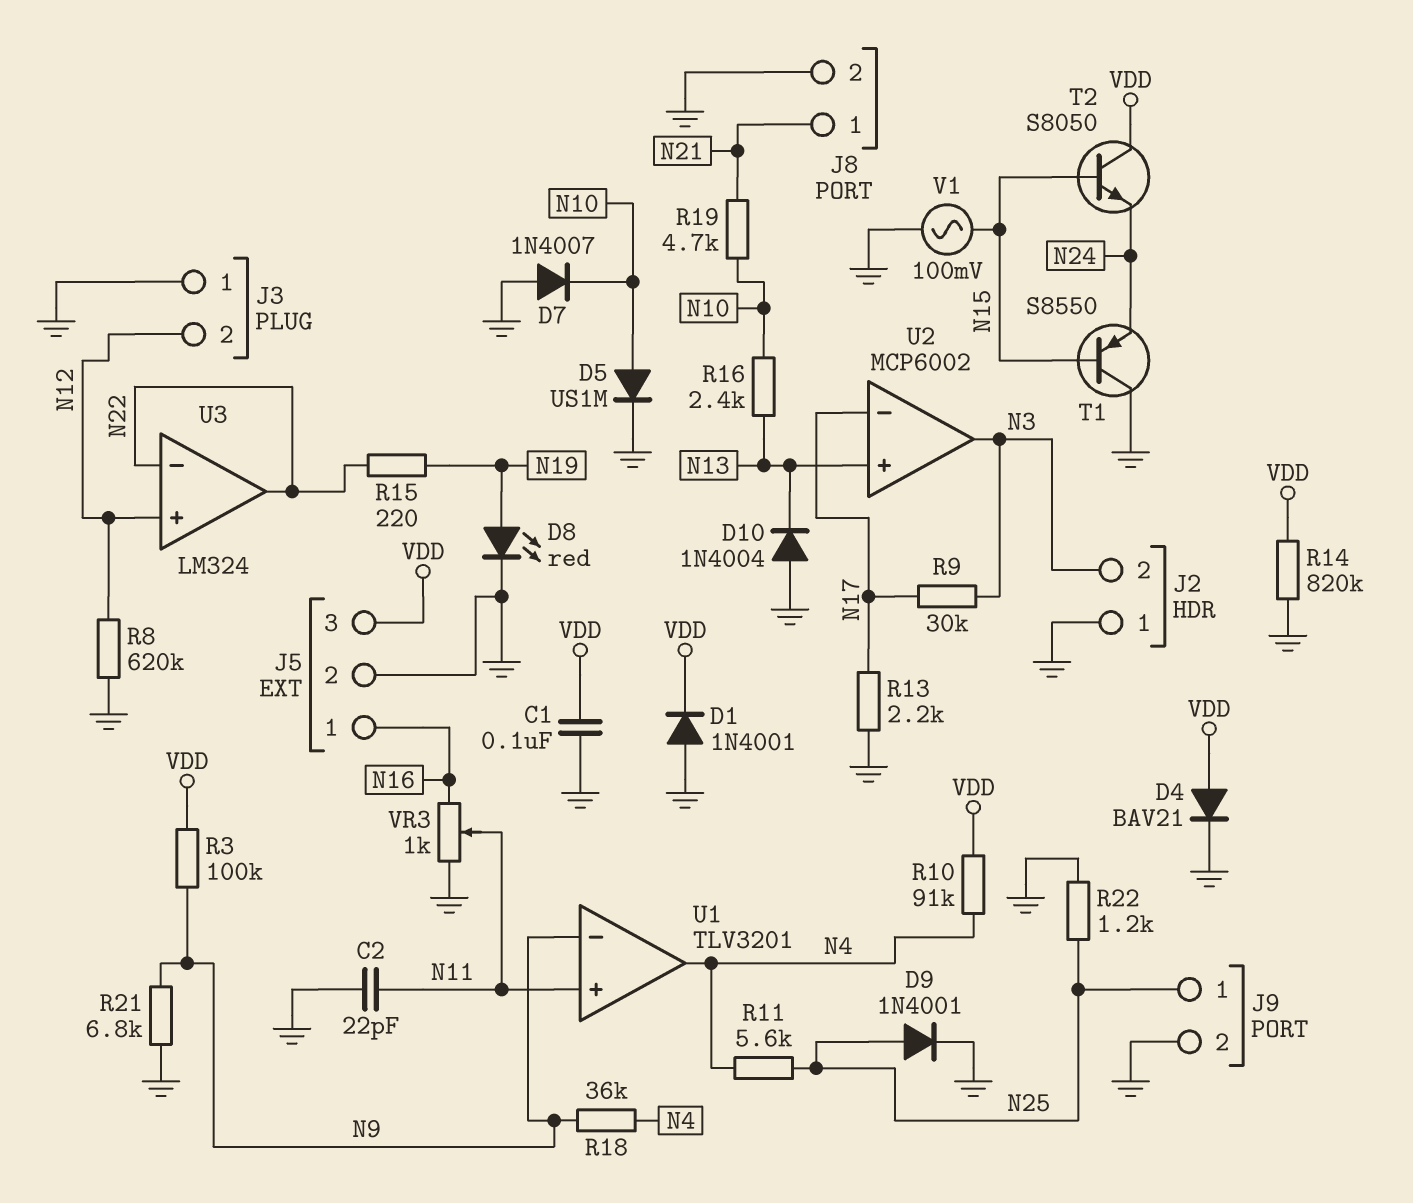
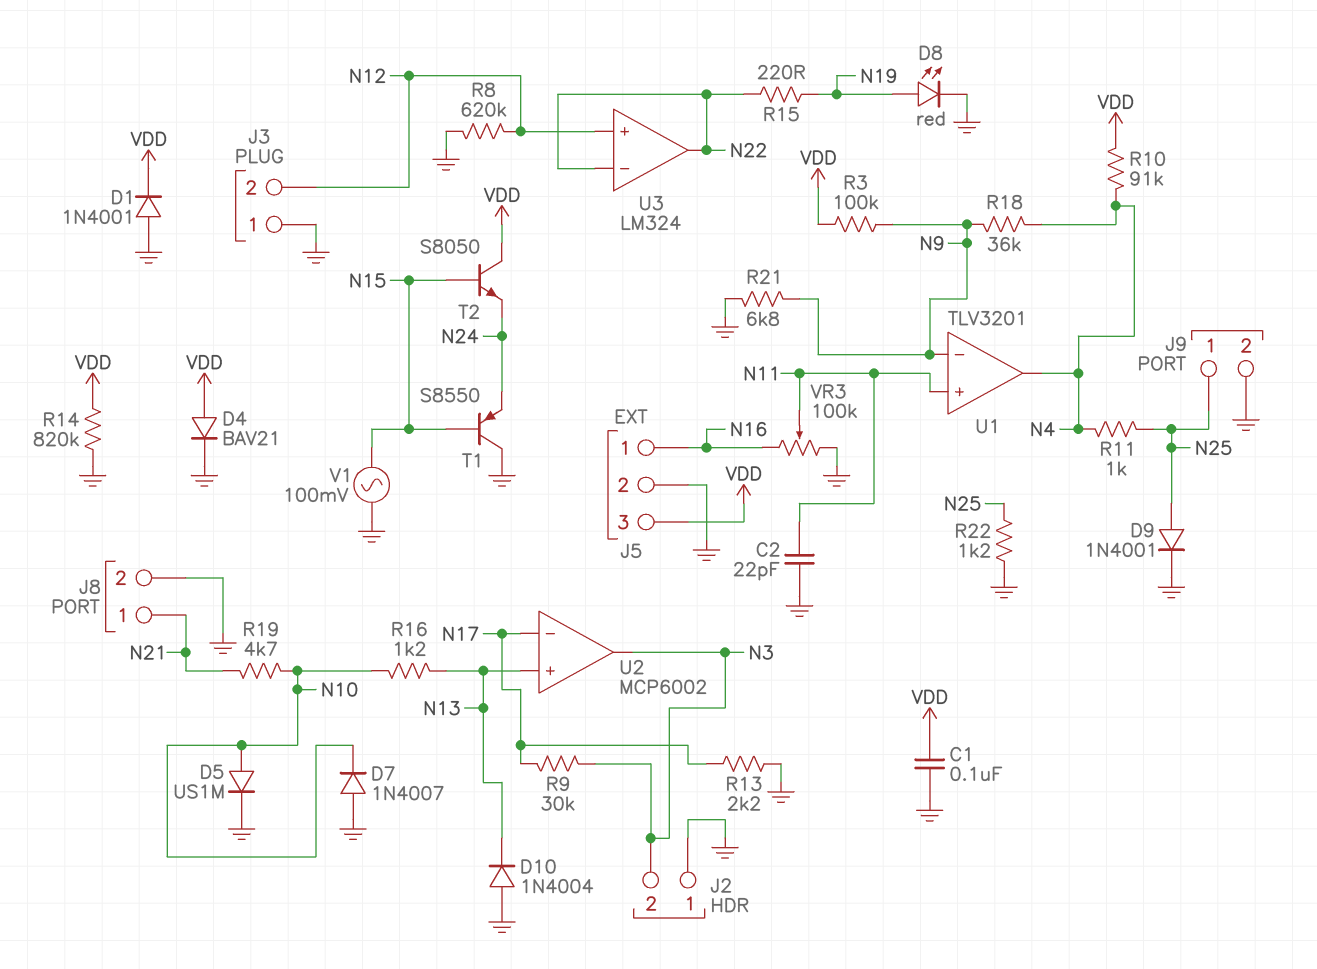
R11: 5.6k (N4, N25) -> 1k (N4, N25)
R16: 2.4k (N10, N13) -> 1.2k (N10, N13)
VR3: 1k (GND, N16, wiper N11) -> 100k (GND, N16, wiper N11)

